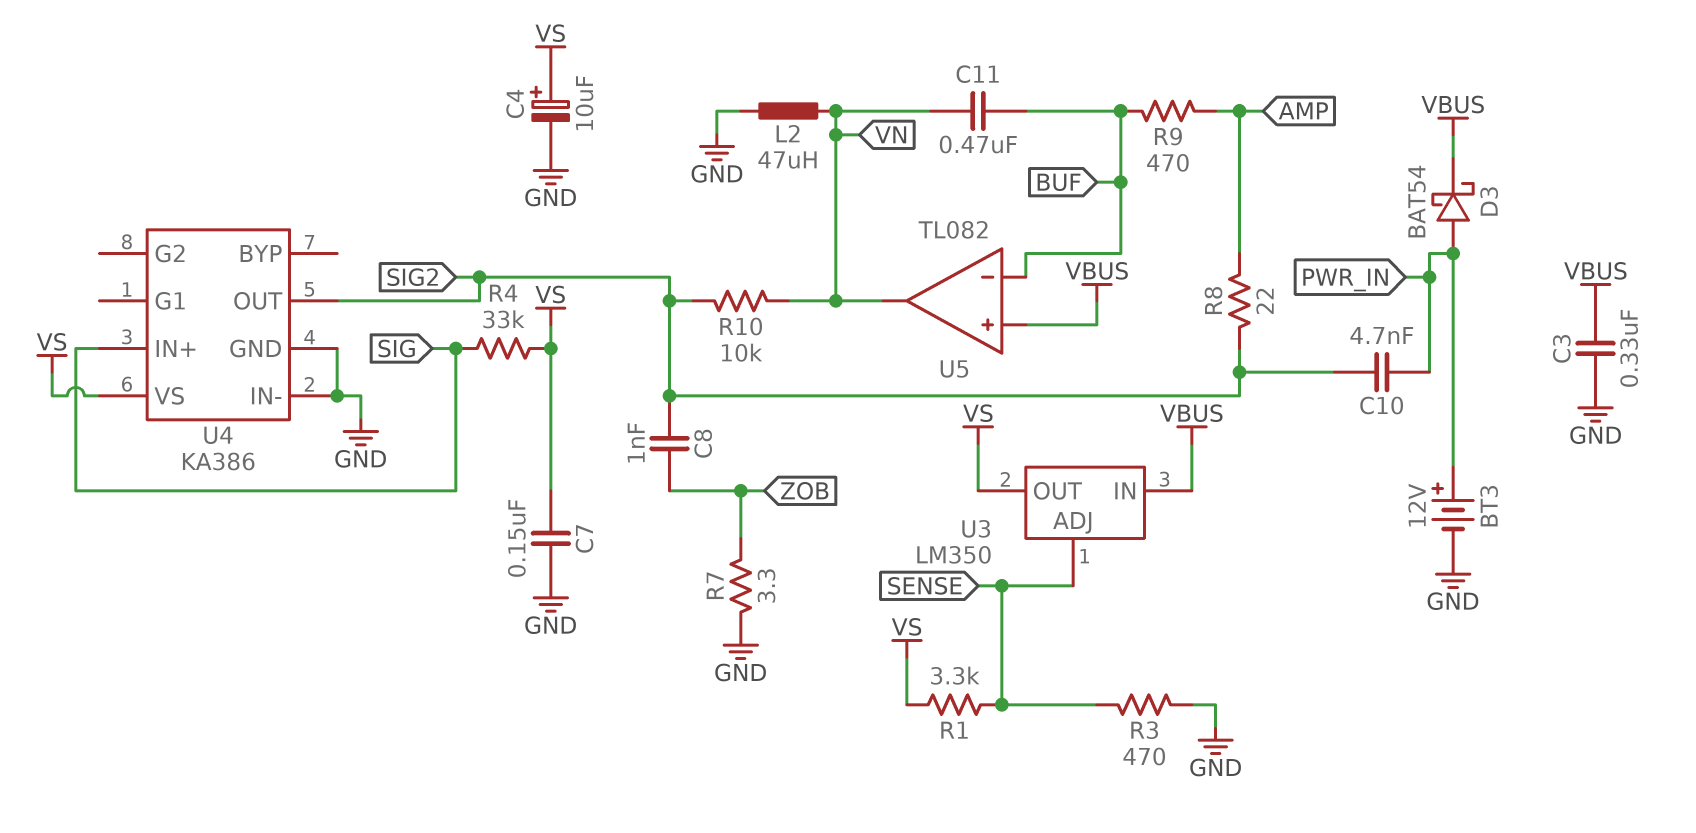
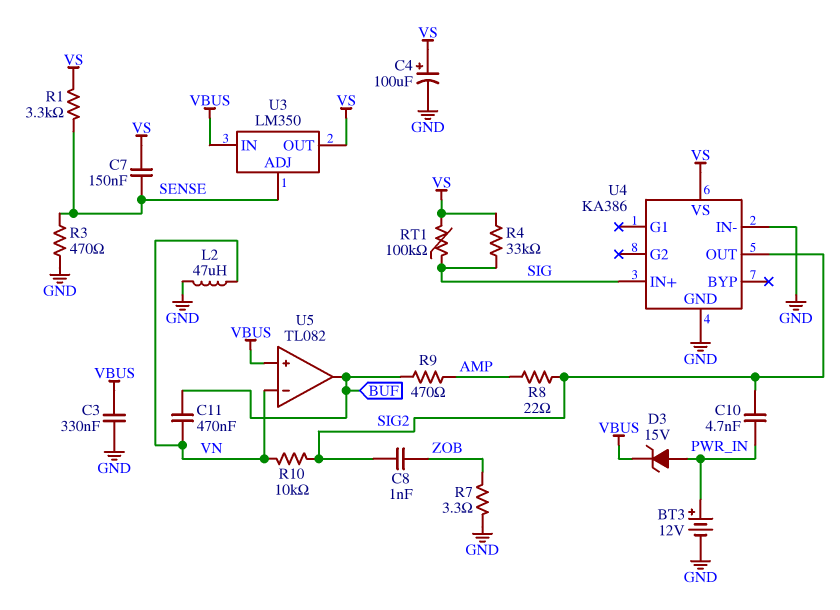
C4: 10uF (plus VS, minus GND) -> 100uF (plus VS, minus GND)
C7: 150nF (GND, VS) -> 150nF (SENSE, VS)
D3: schottky BAT54 (A PWR_IN, K VBUS) -> zener 15V (A PWR_IN, K VBUS)
RT1: none -> 100k (SIG, VS)
U5 pin in-: BUF -> VN
U5 pin out: VN -> BUF

